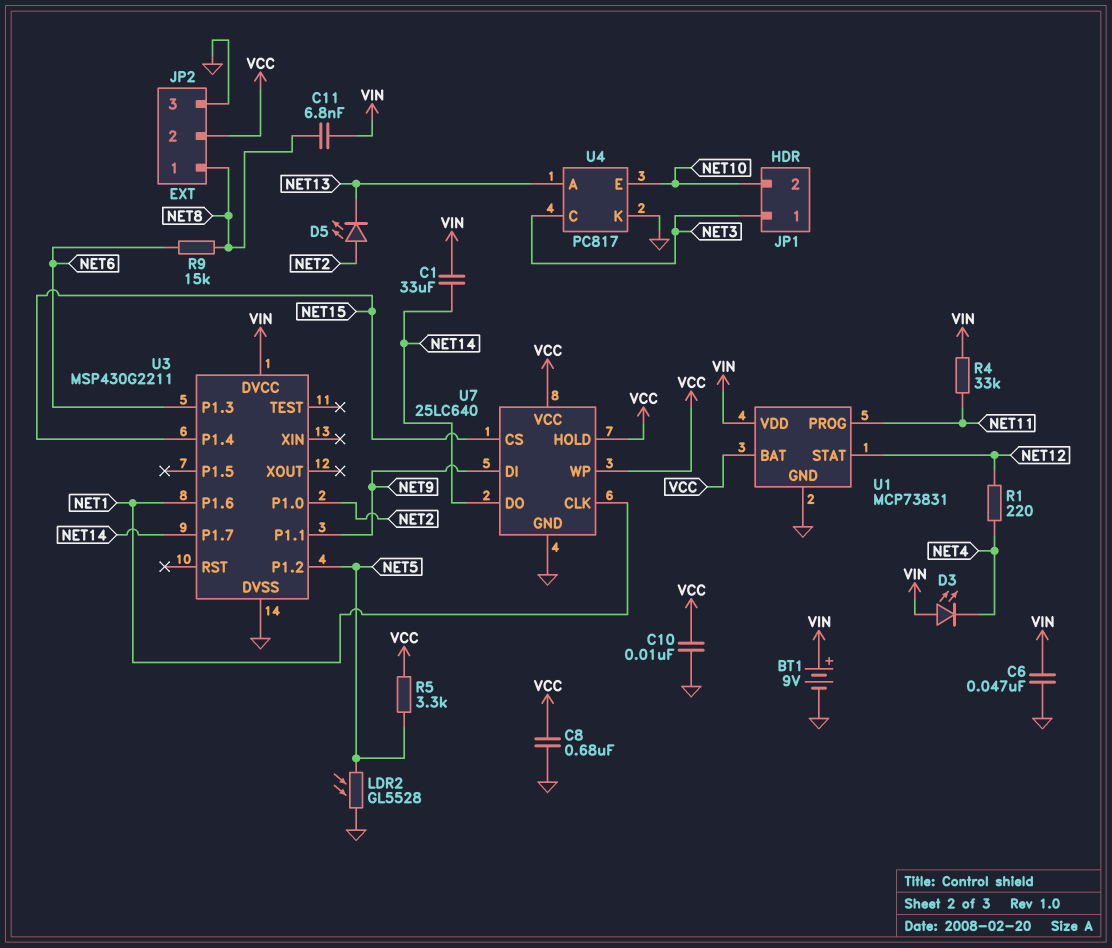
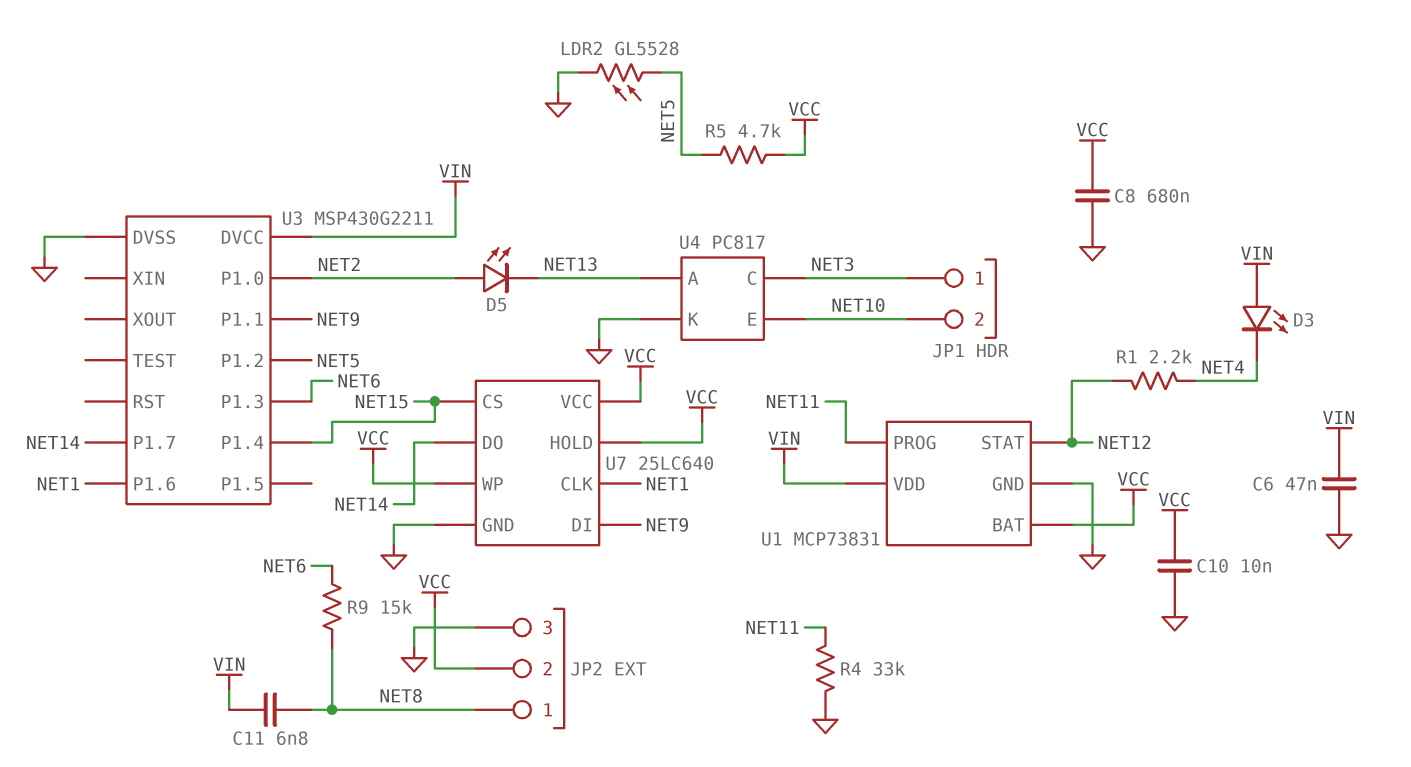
BT1: 9V (plus VIN, minus GND) -> none
C1: 33uF (NET14, VIN) -> none
R1: 220 (NET4, NET12) -> 2.2k (NET4, NET12)
R4: 33k (NET11, VIN) -> 33k (GND, NET11)
R5: 3.3k (NET5, VCC) -> 4.7k (NET5, VCC)

